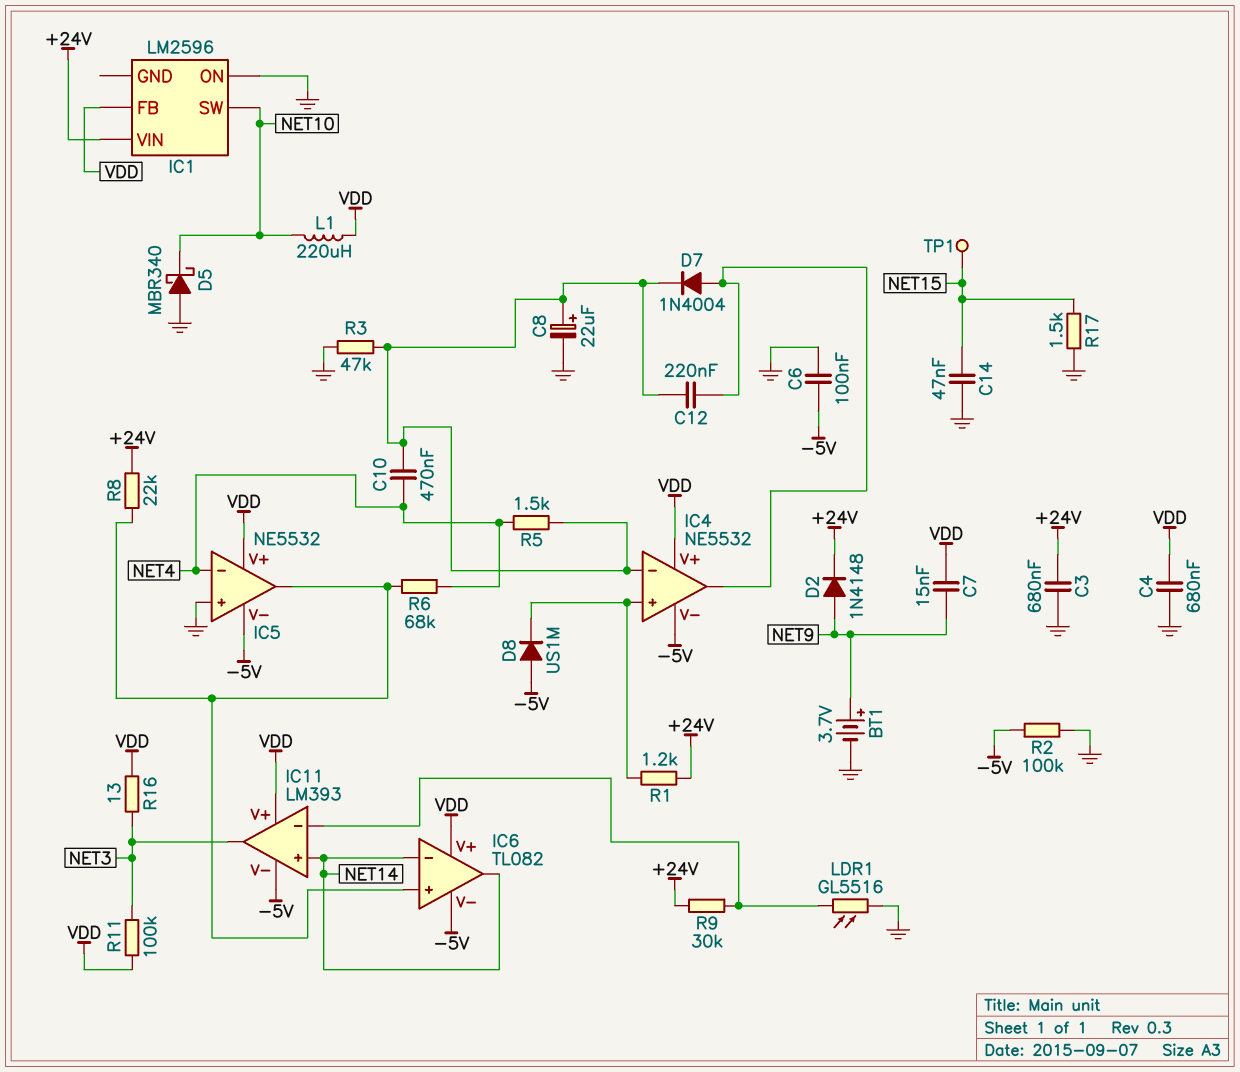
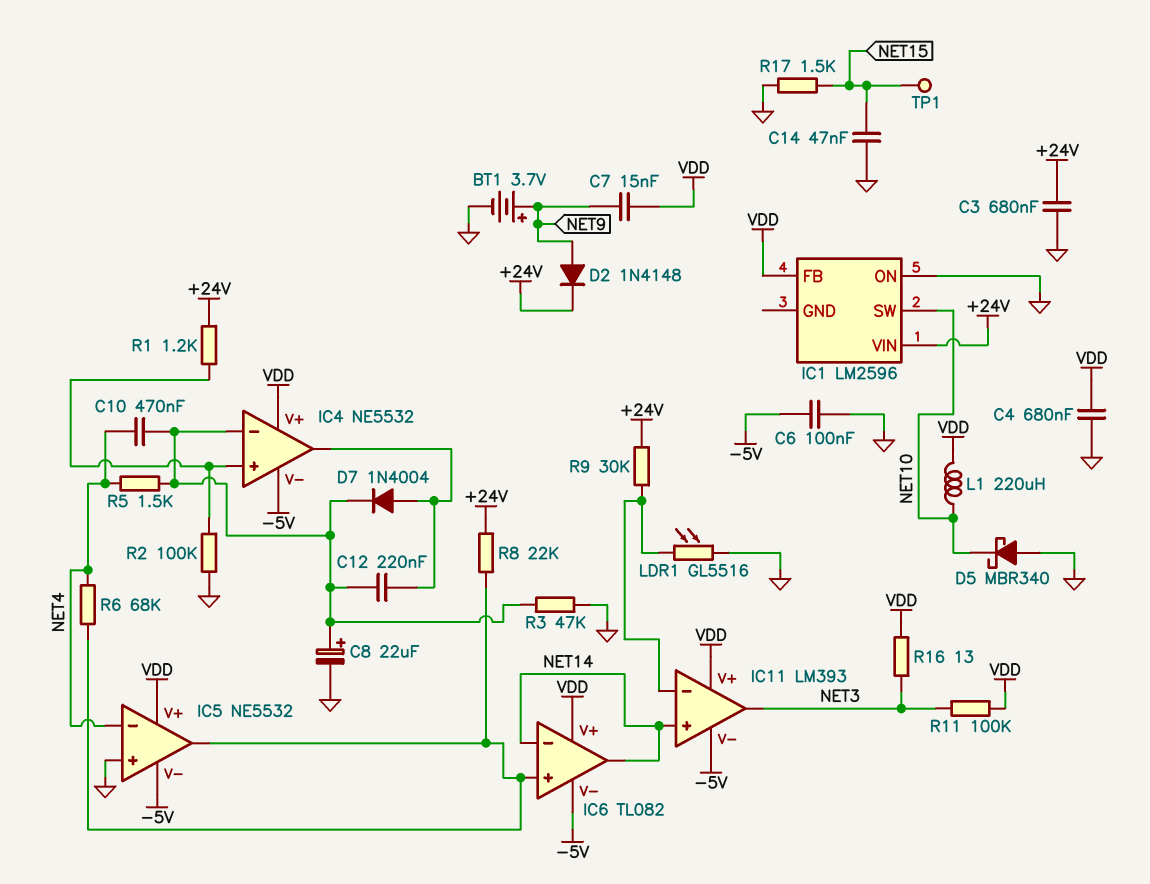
D8: diode US1M (A -5V, K IC4/in+) -> none
R2: 100k (-5V, GND) -> 100k (GND, IC4/in+)

